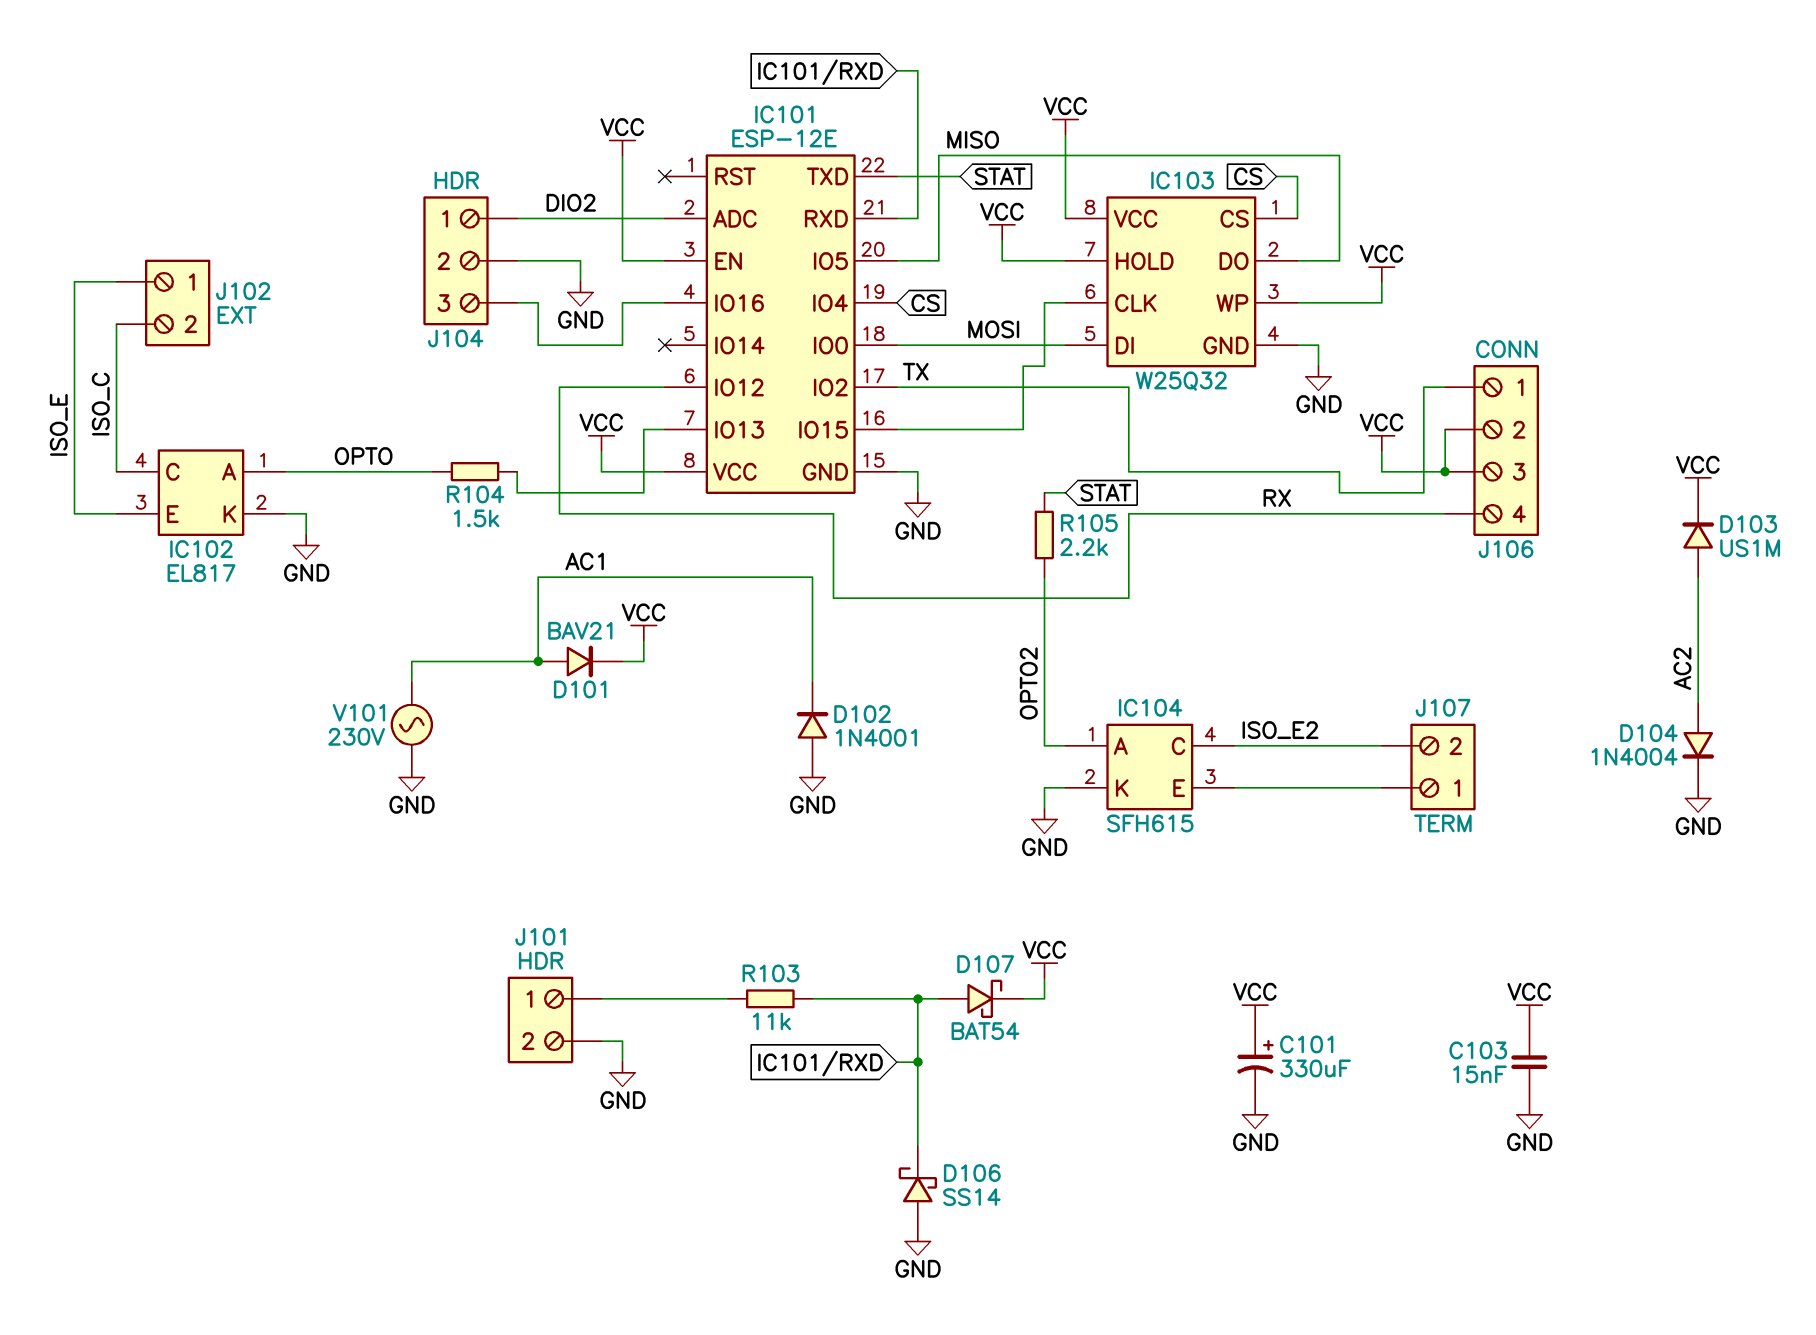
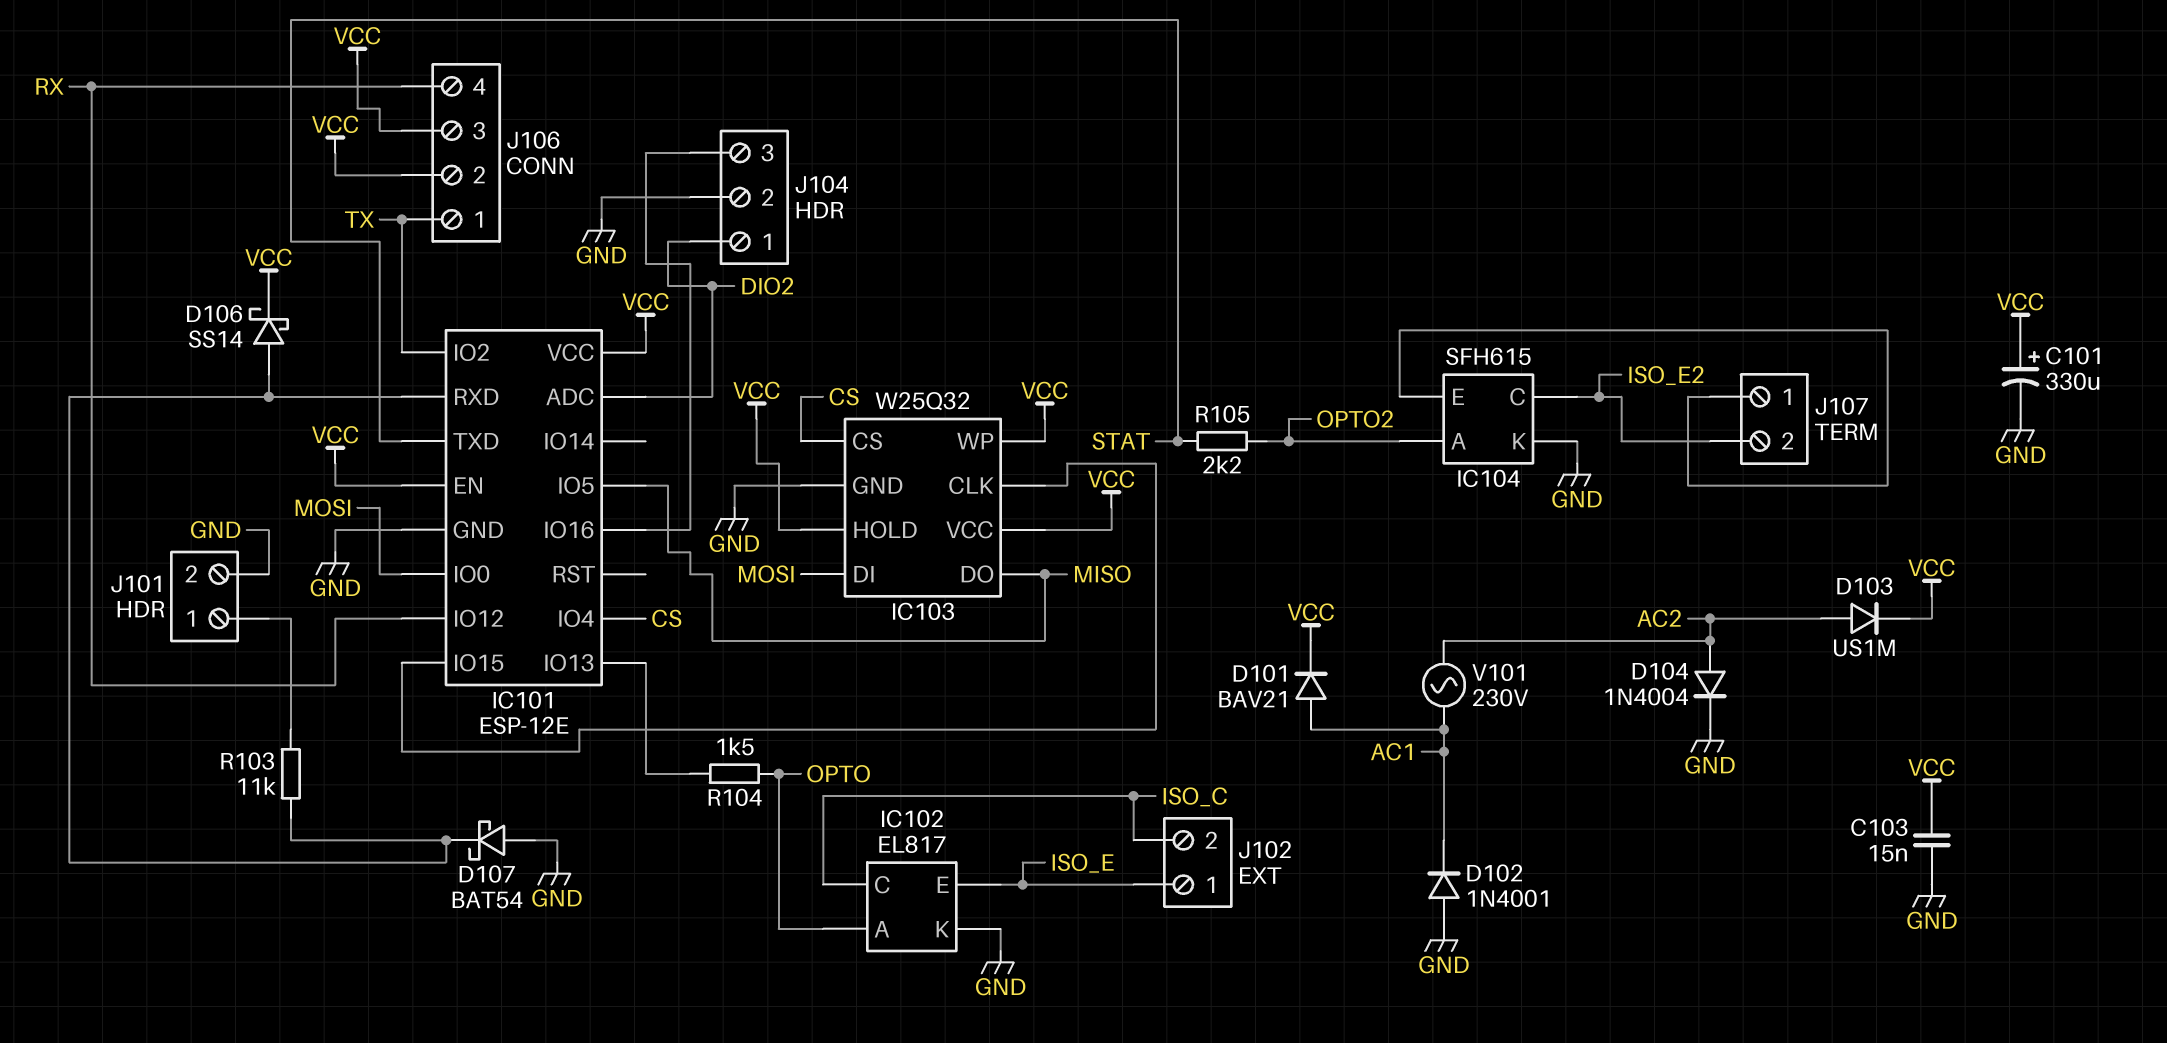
D106: schottky SS14 (A GND, K IC101/RXD) -> schottky SS14 (A IC101/RXD, K VCC)
D107: schottky BAT54 (A IC101/RXD, K VCC) -> schottky BAT54 (A GND, K IC101/RXD)
V101: AC 230V (AC1, GND) -> AC 230V (AC1, AC2)

